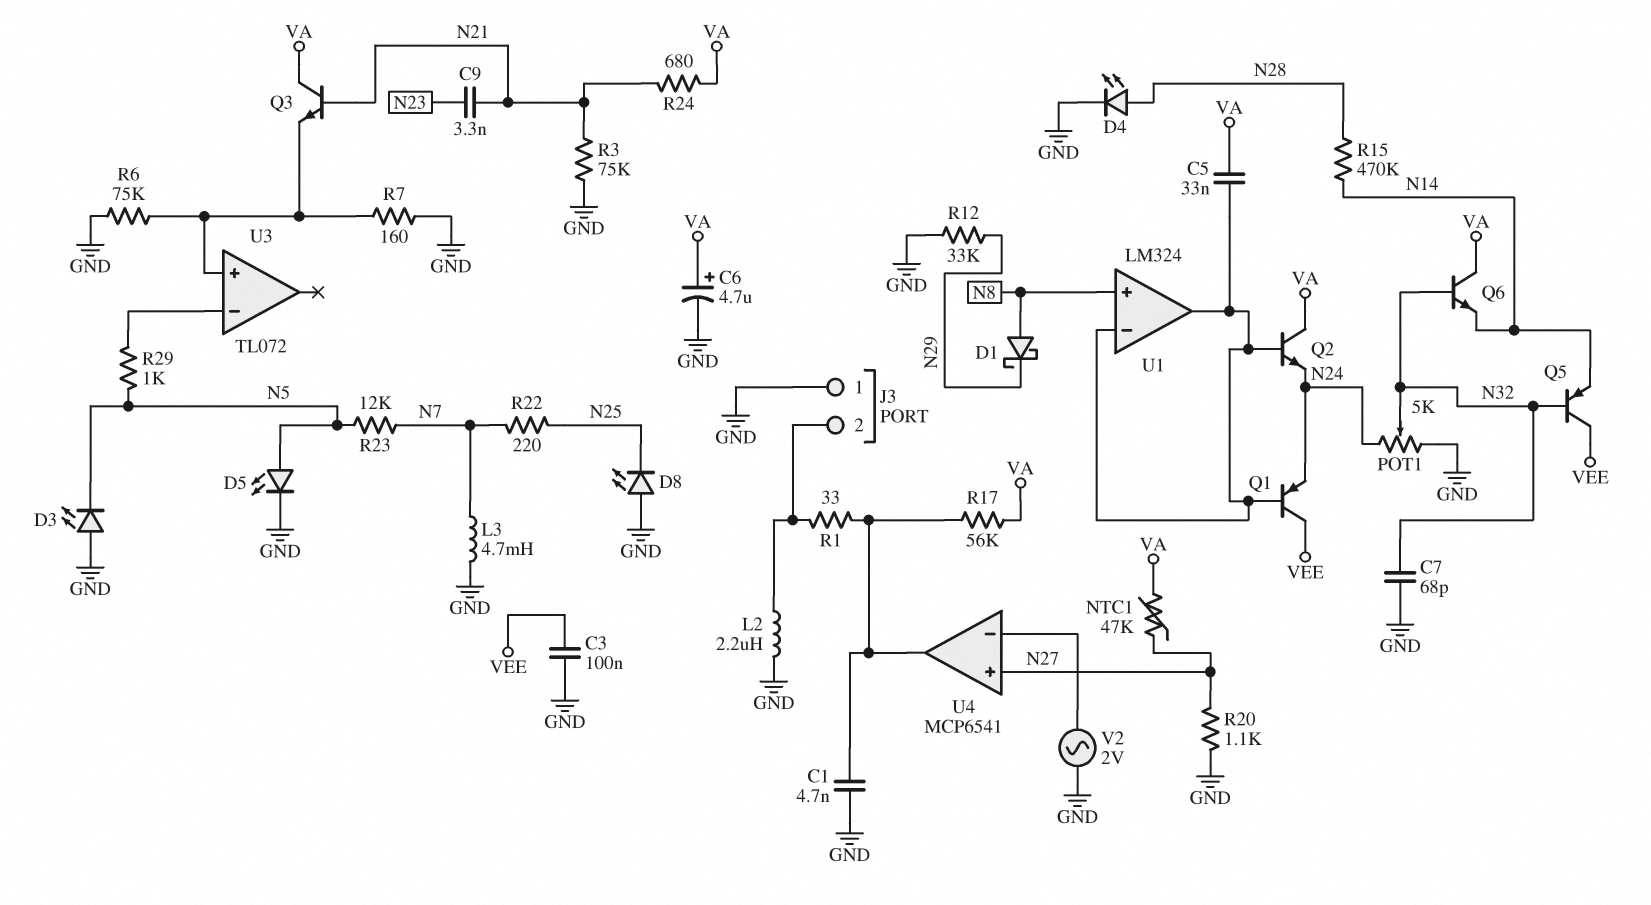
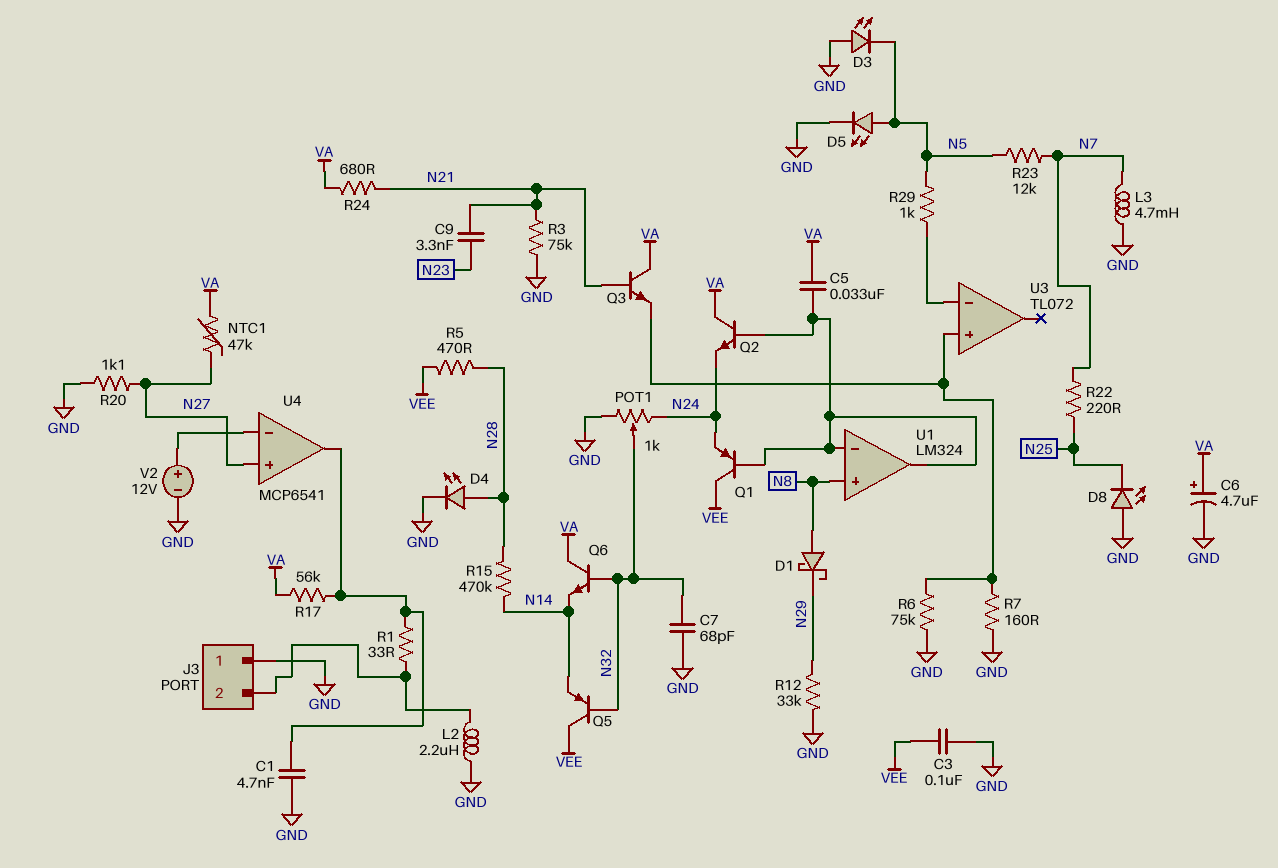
POT1: 5k (GND, N24, wiper N32) -> 1k (GND, N24, wiper N32)
R5: none -> 470 (N28, VEE)
V2: AC 2V (GND, U4/in-) -> 12V (plus U4/in-, minus GND)

